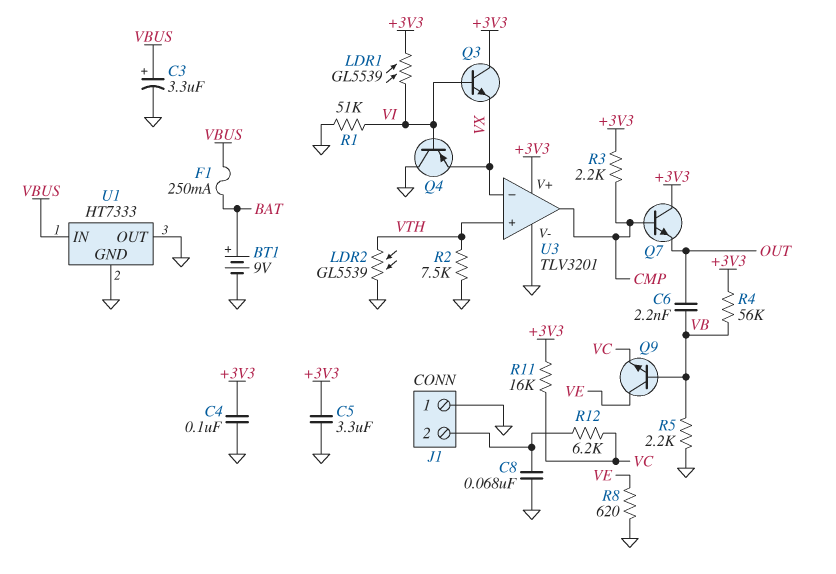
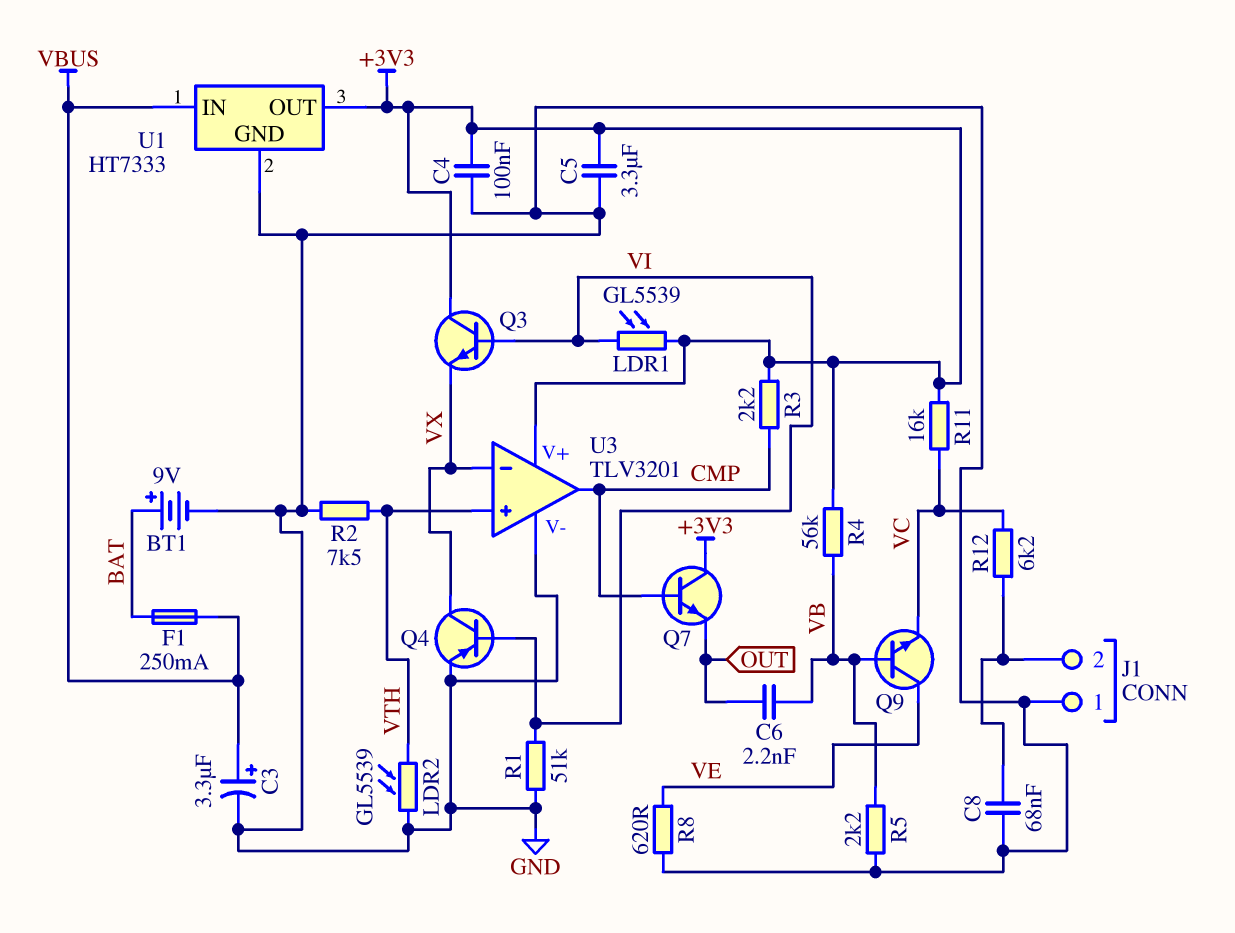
Q4: PNP (B VI, C GND, E VX) -> PNP (B VI, C VX, E GND)
U1 pin OUT: GND -> +3V3

